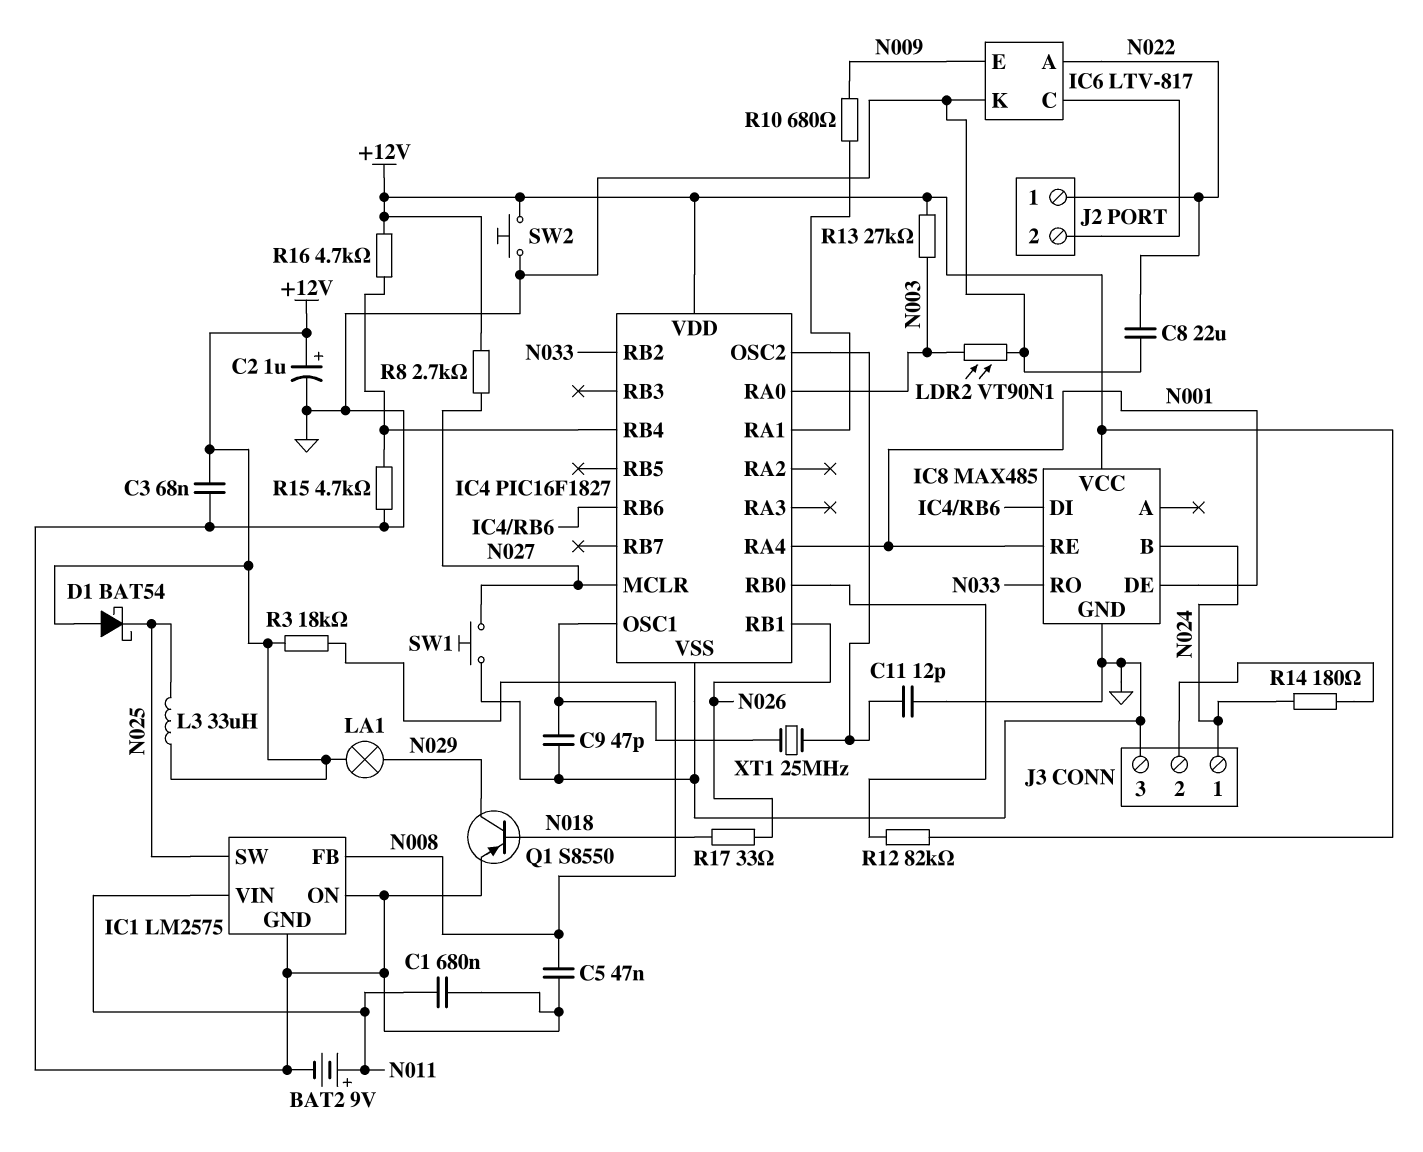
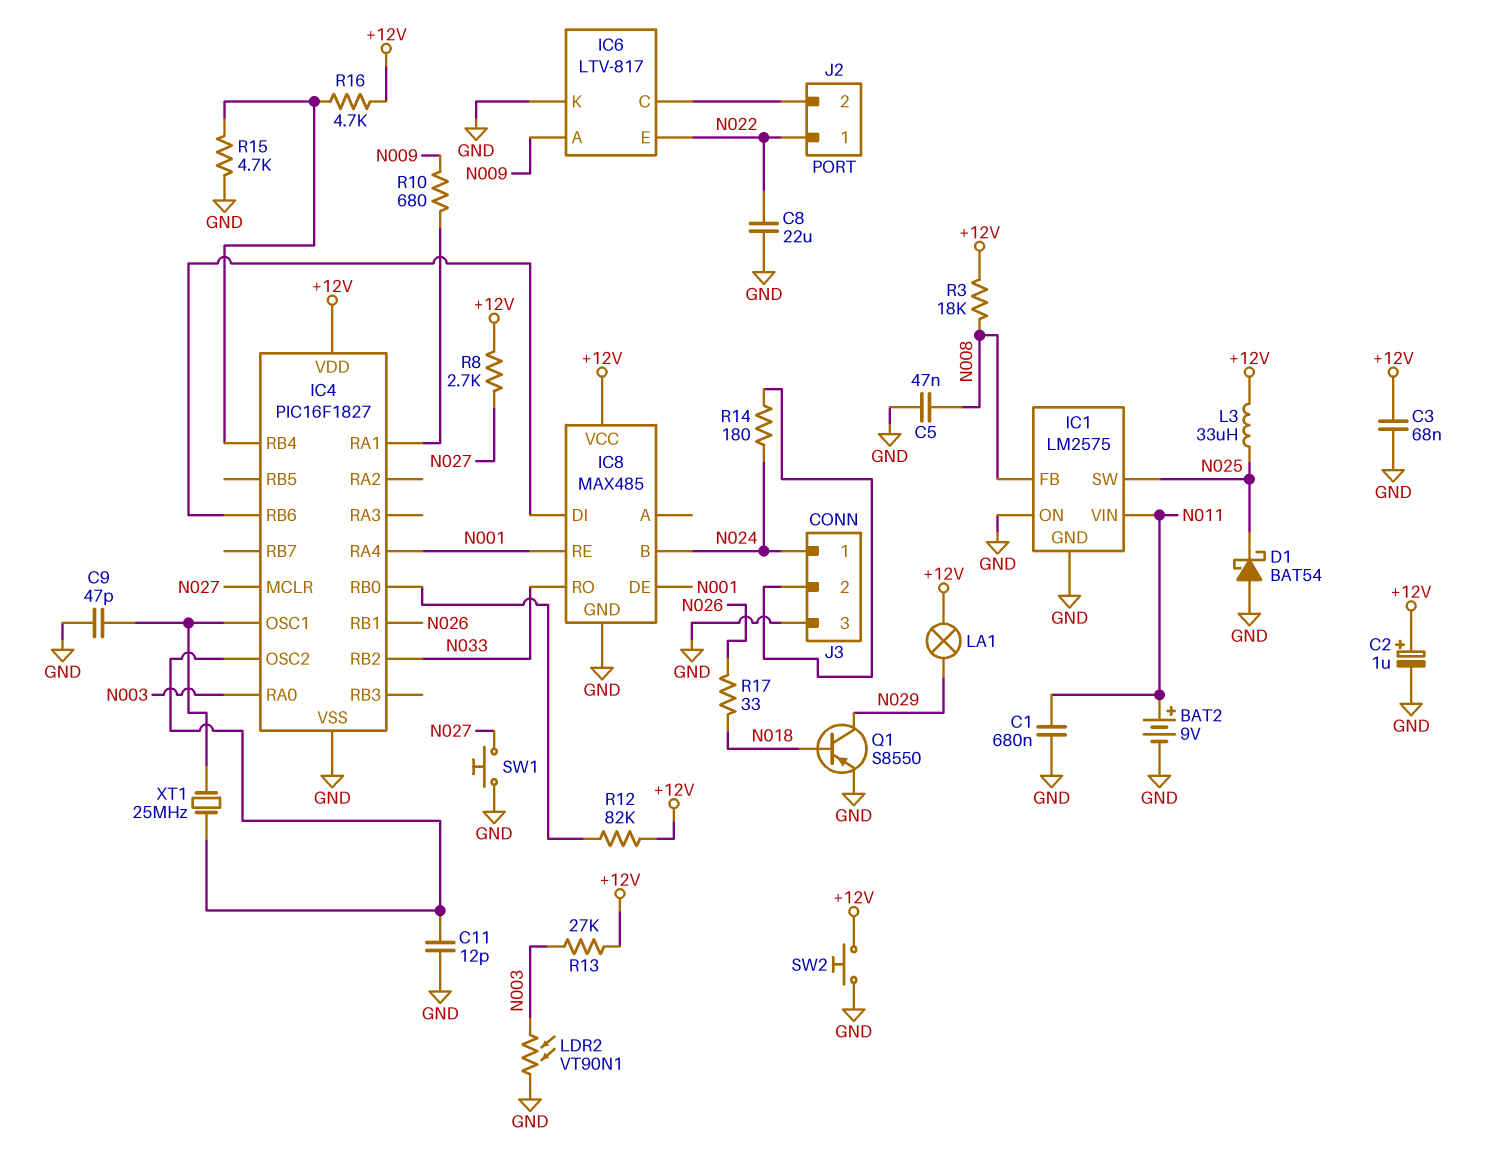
D1: schottky BAT54 (A +12V, K N025) -> schottky BAT54 (A GND, K N025)
IC6 pin A: N022 -> N009
IC6 pin E: N009 -> N022

